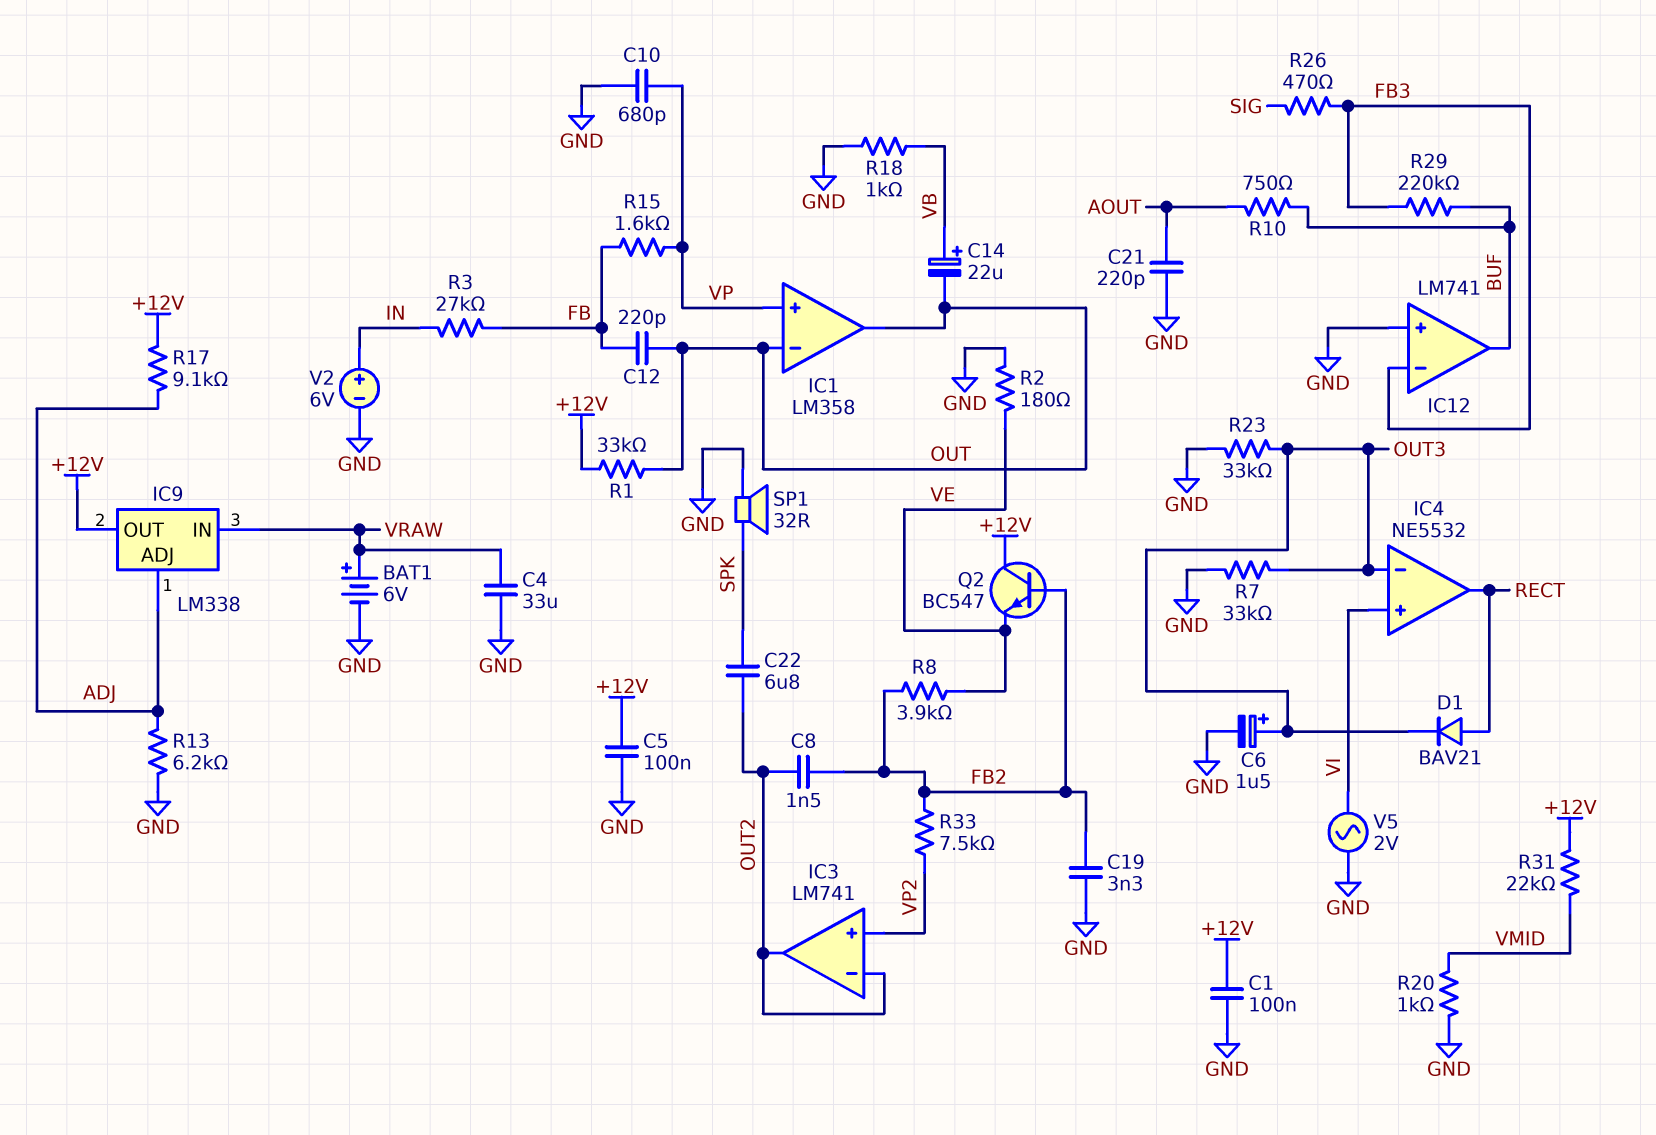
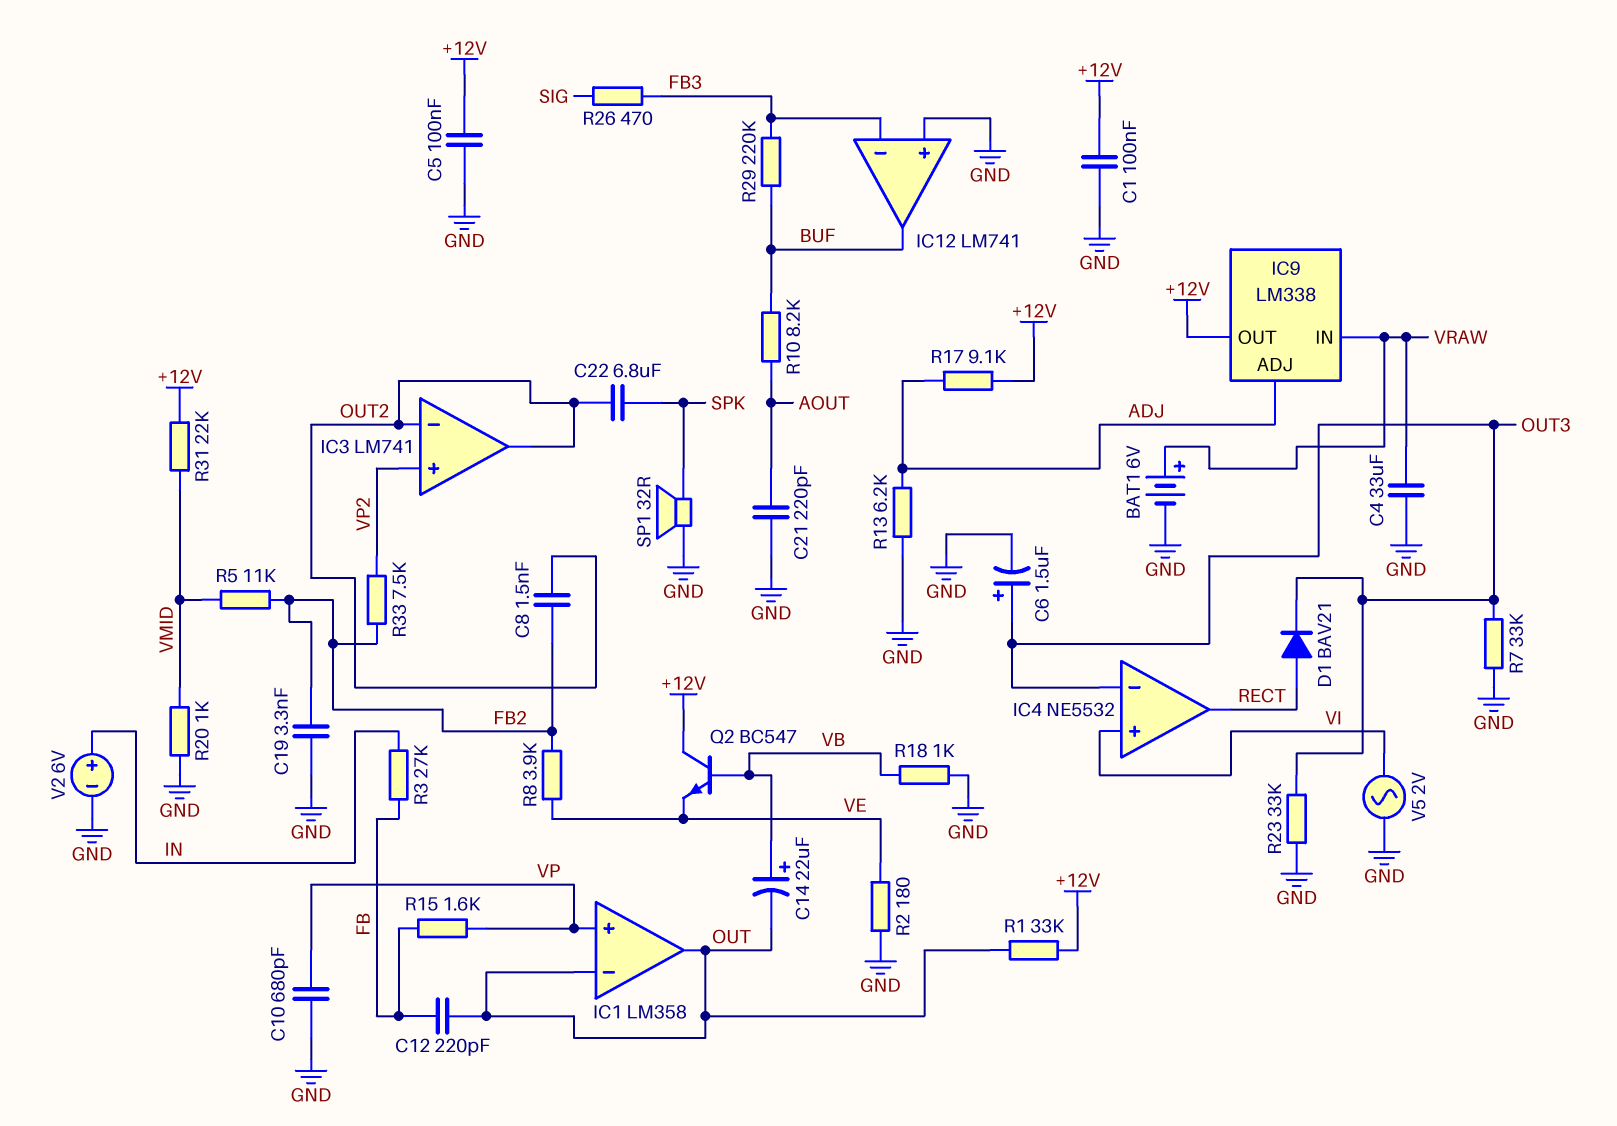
Q2: NPN BC547 (B FB2, C +12V, E VE) -> NPN BC547 (B VB, C +12V, E VE)
R5: none -> 11k (FB2, VMID)
R10: 750 (AOUT, BUF) -> 8.2k (AOUT, BUF)

